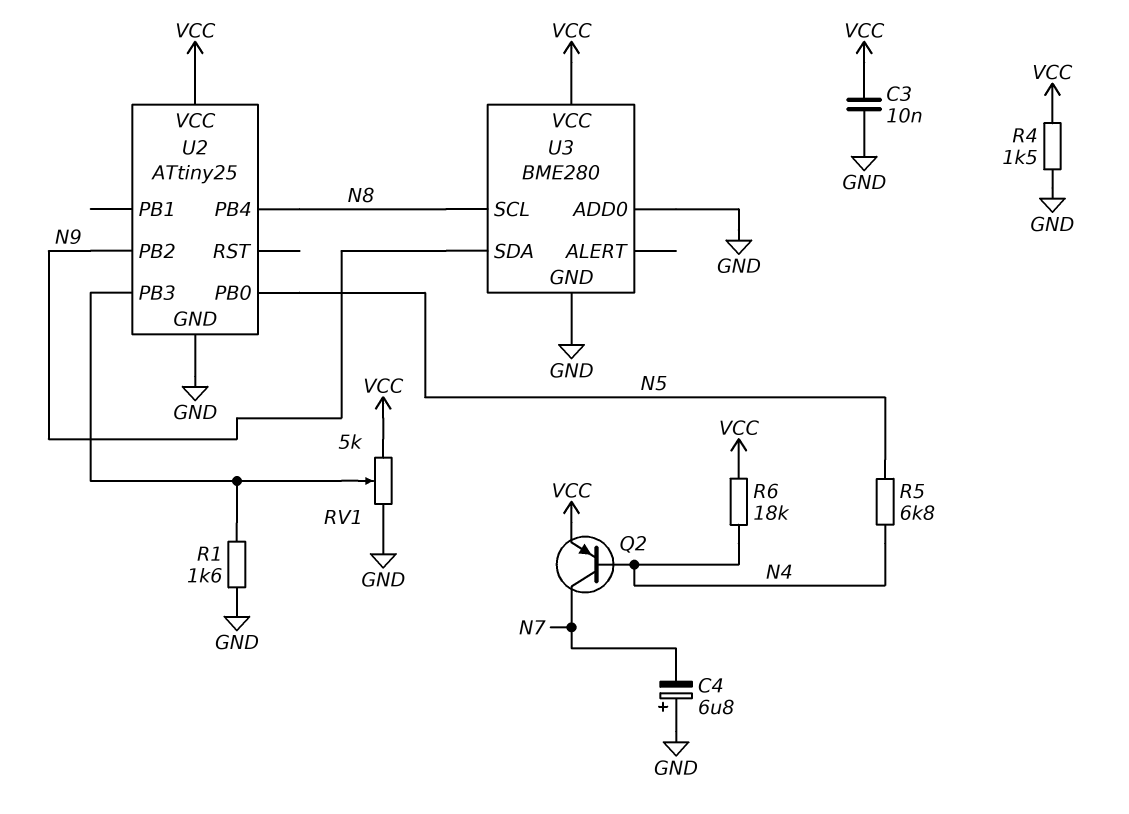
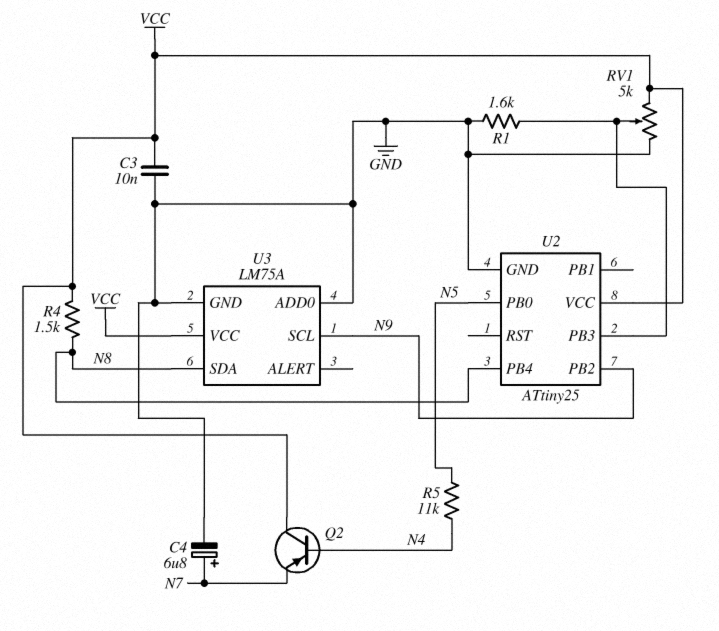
C4: 6.8uF (plus GND, minus N7) -> 6.8uF (plus N7, minus GND)
Q2: PNP (B N4, C N7, E VCC) -> PNP (B N4, C VCC, E N7)
R4: 1.5k (GND, VCC) -> 1.5k (N8, VCC)
R5: 6.8k (N4, N5) -> 11k (N4, N5)
R6: 18k (N4, VCC) -> none
U3: BME280 -> LM75A
U3 pin SCL: N8 -> N9
U3 pin SDA: N9 -> N8

